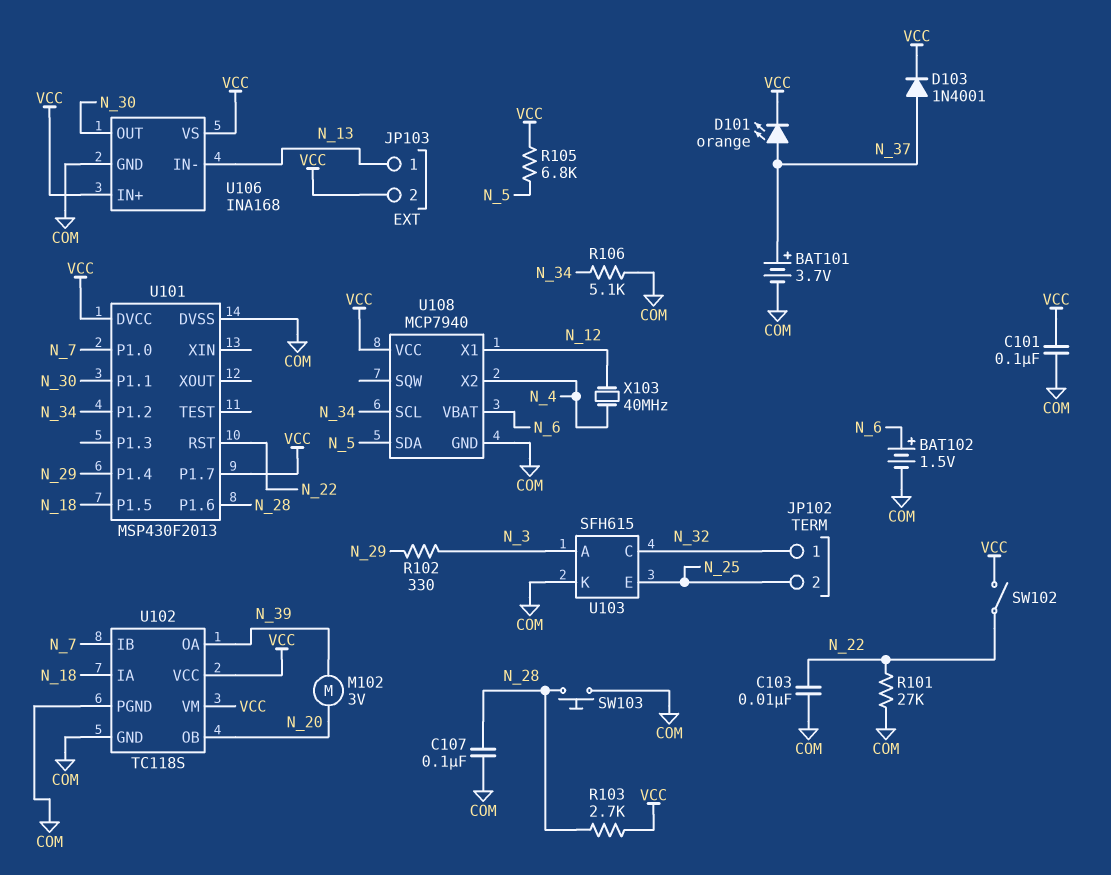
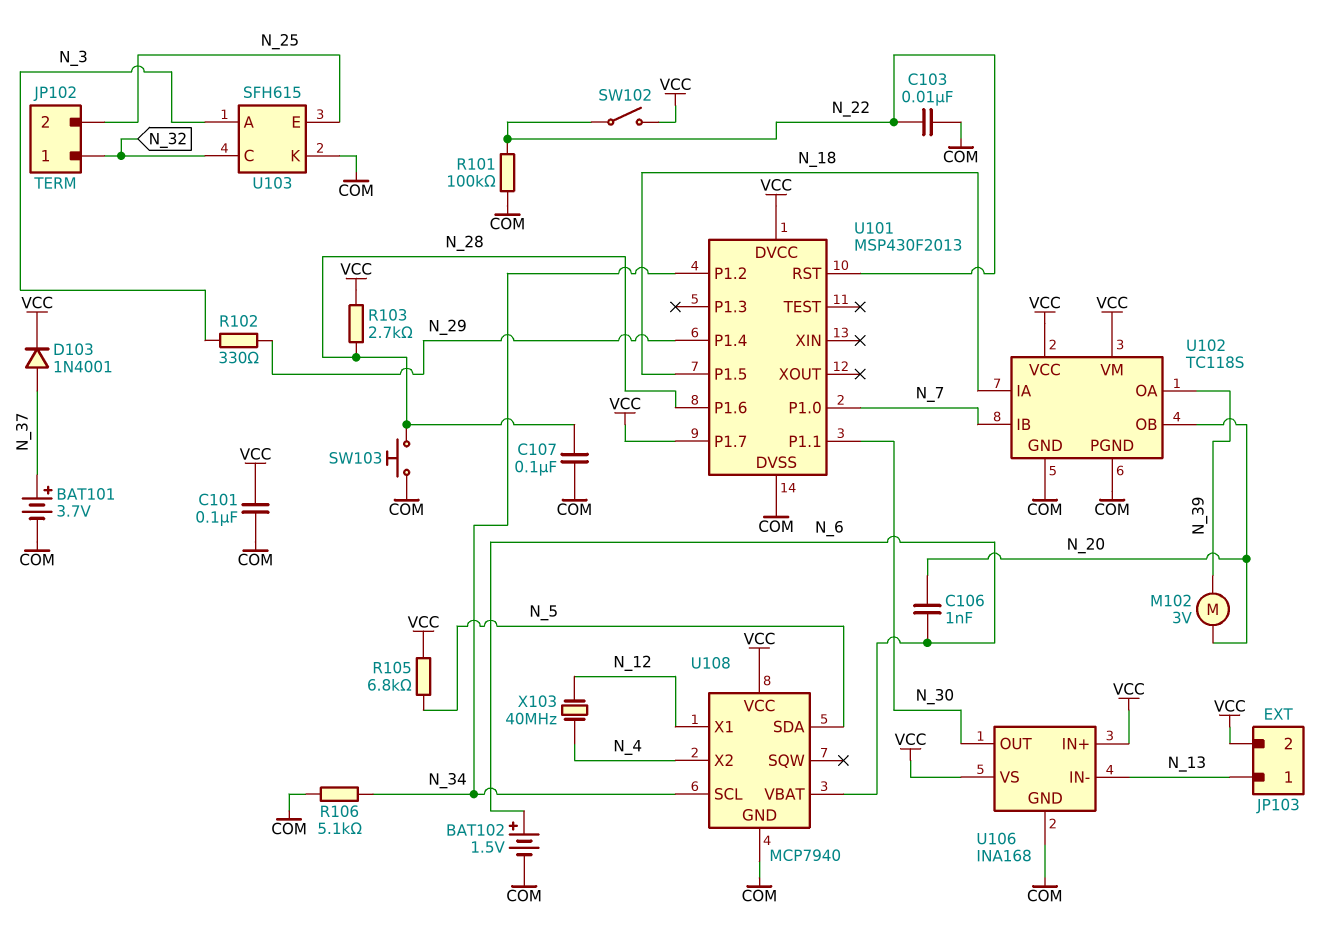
C106: none -> 1nF (N_6, N_20)
D101: LED orange (A N_37, K VCC) -> none
R101: 27k (COM, N_22) -> 100k (COM, N_22)

